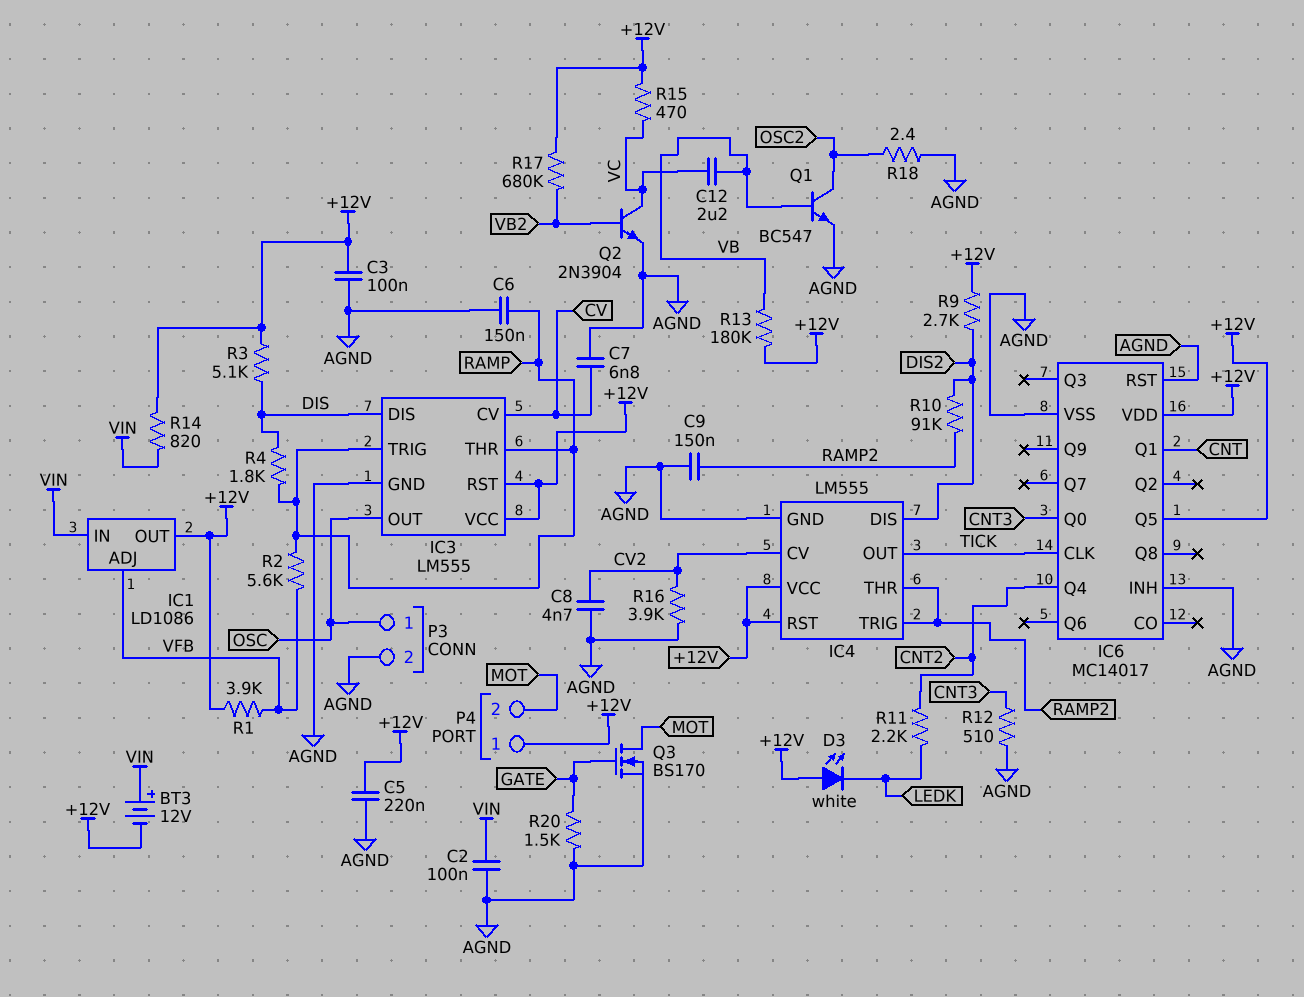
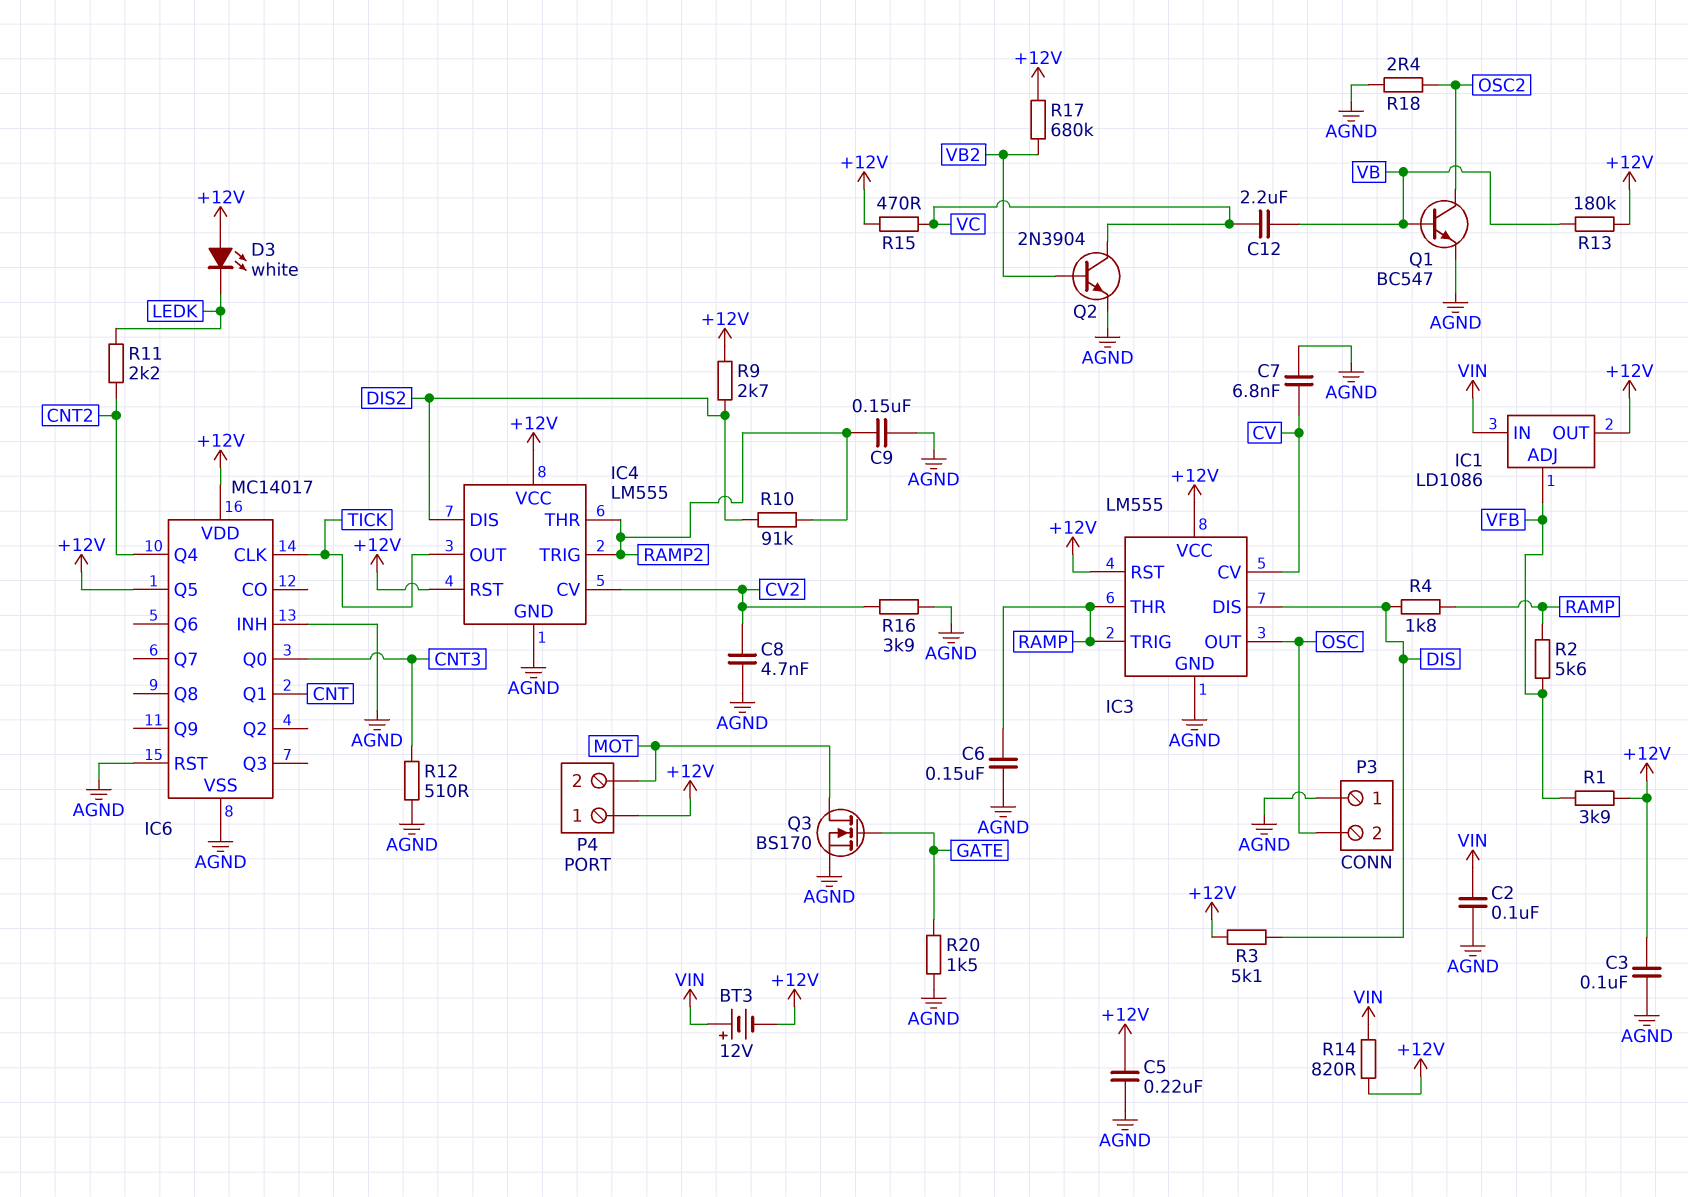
P3 pin 1: OSC -> AGND
P3 pin 2: AGND -> OSC

